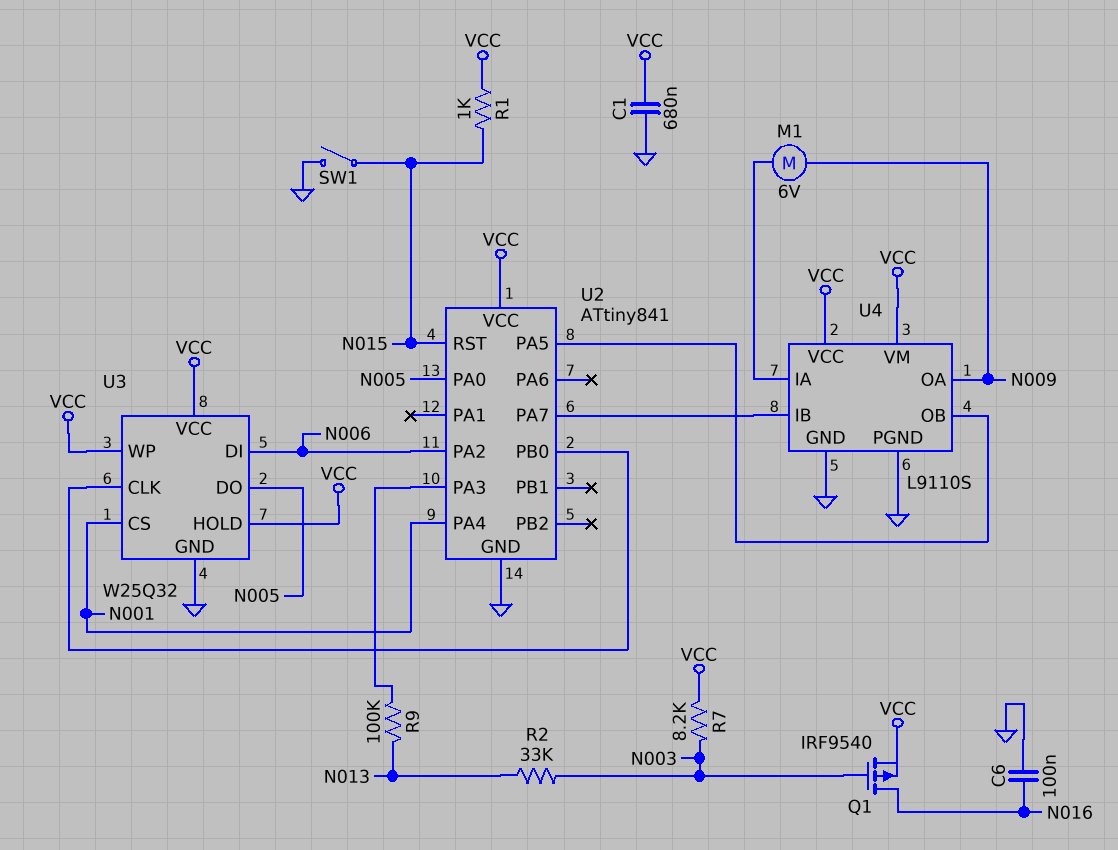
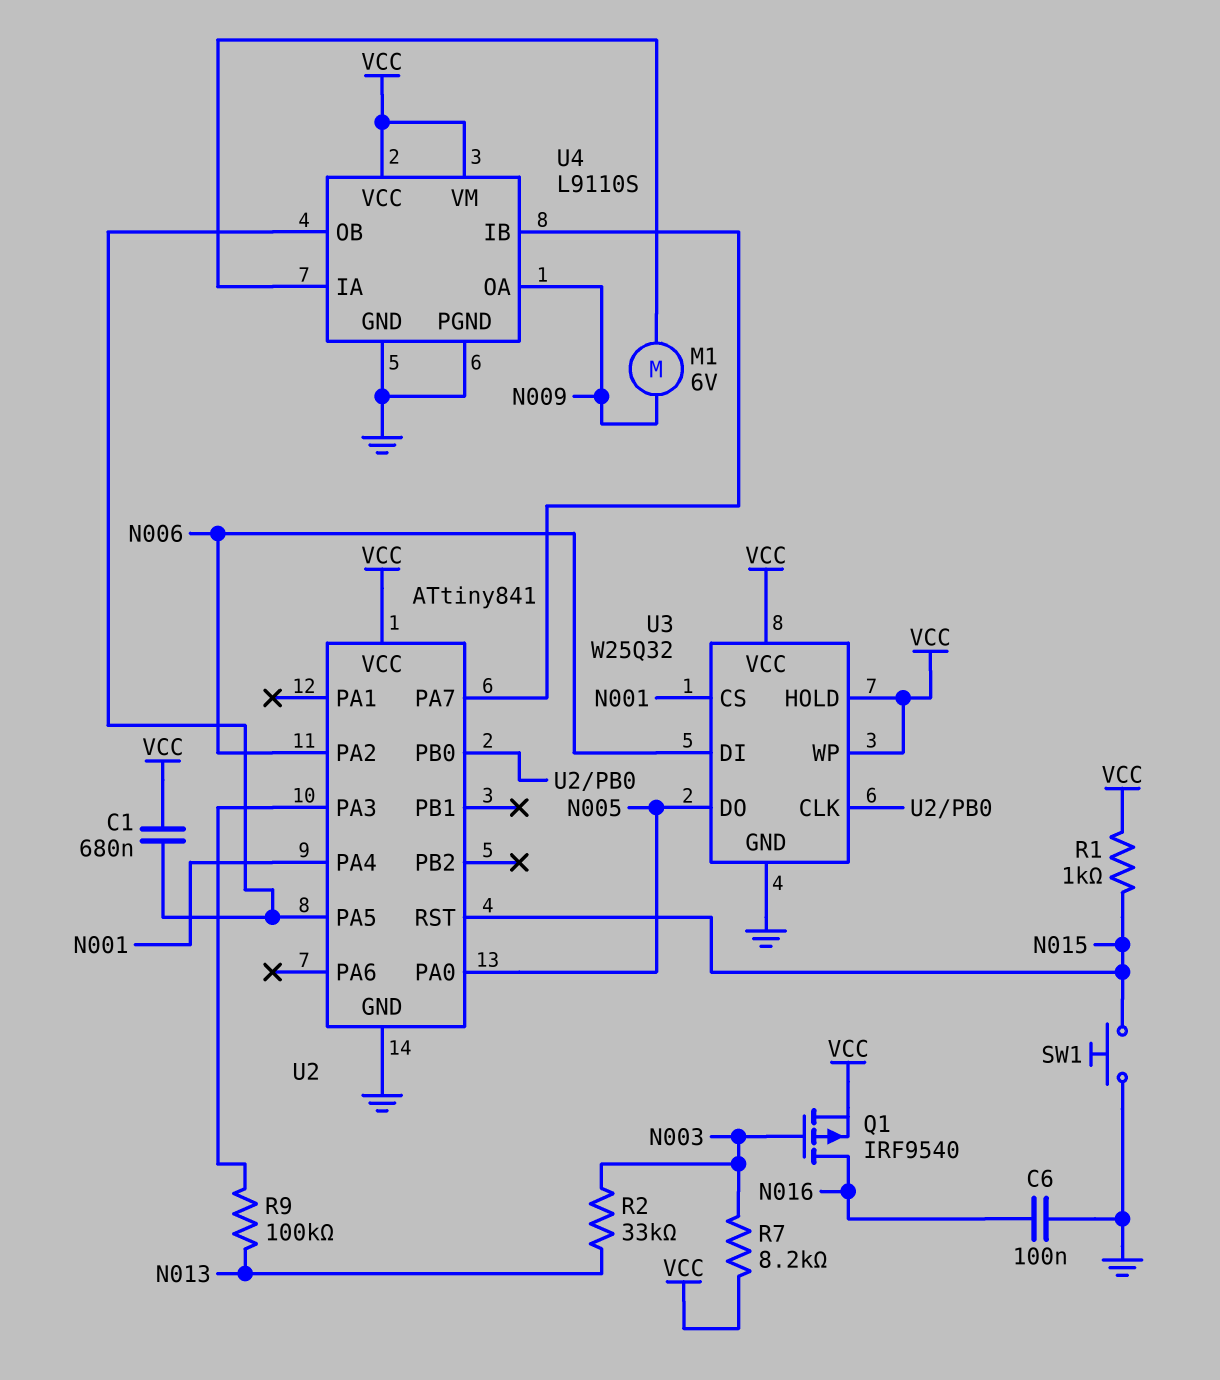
C1: 680nF (GND, VCC) -> 680nF (U2/PA5, VCC)
SW1: switch (GND, N015) -> button (GND, N015)

